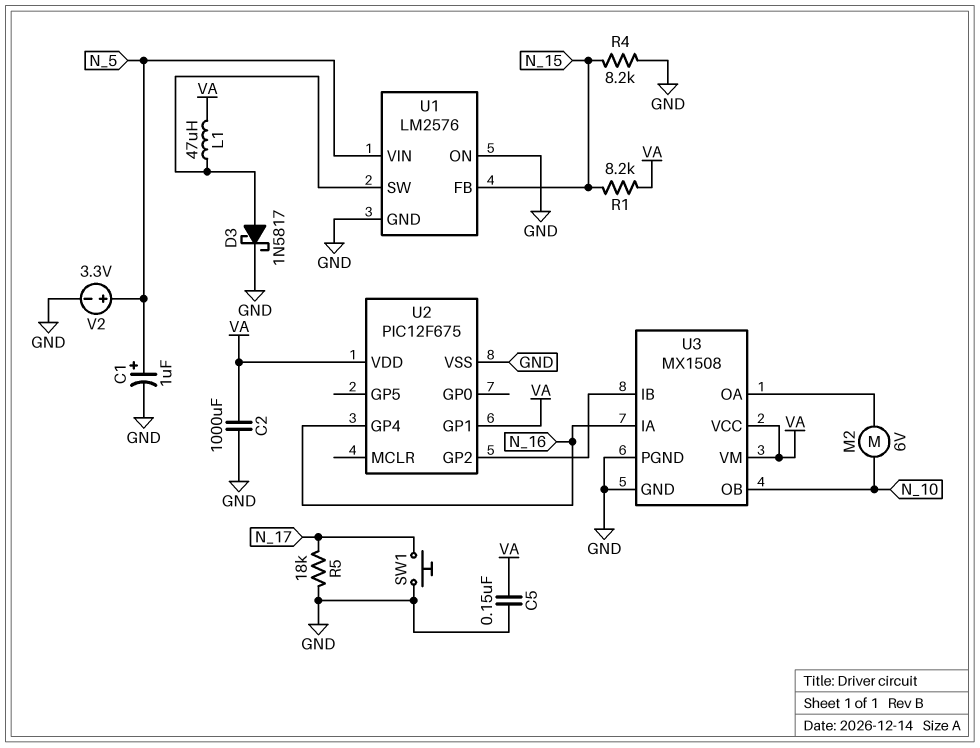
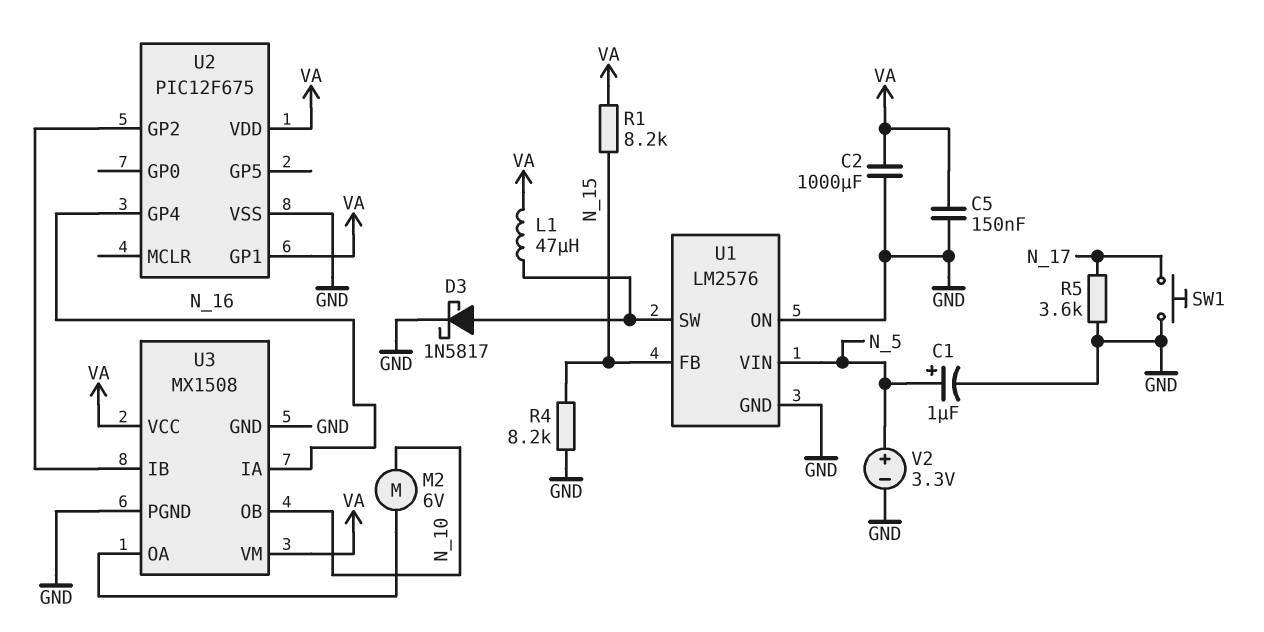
R5: 18k (GND, N_17) -> 3.6k (GND, N_17)

